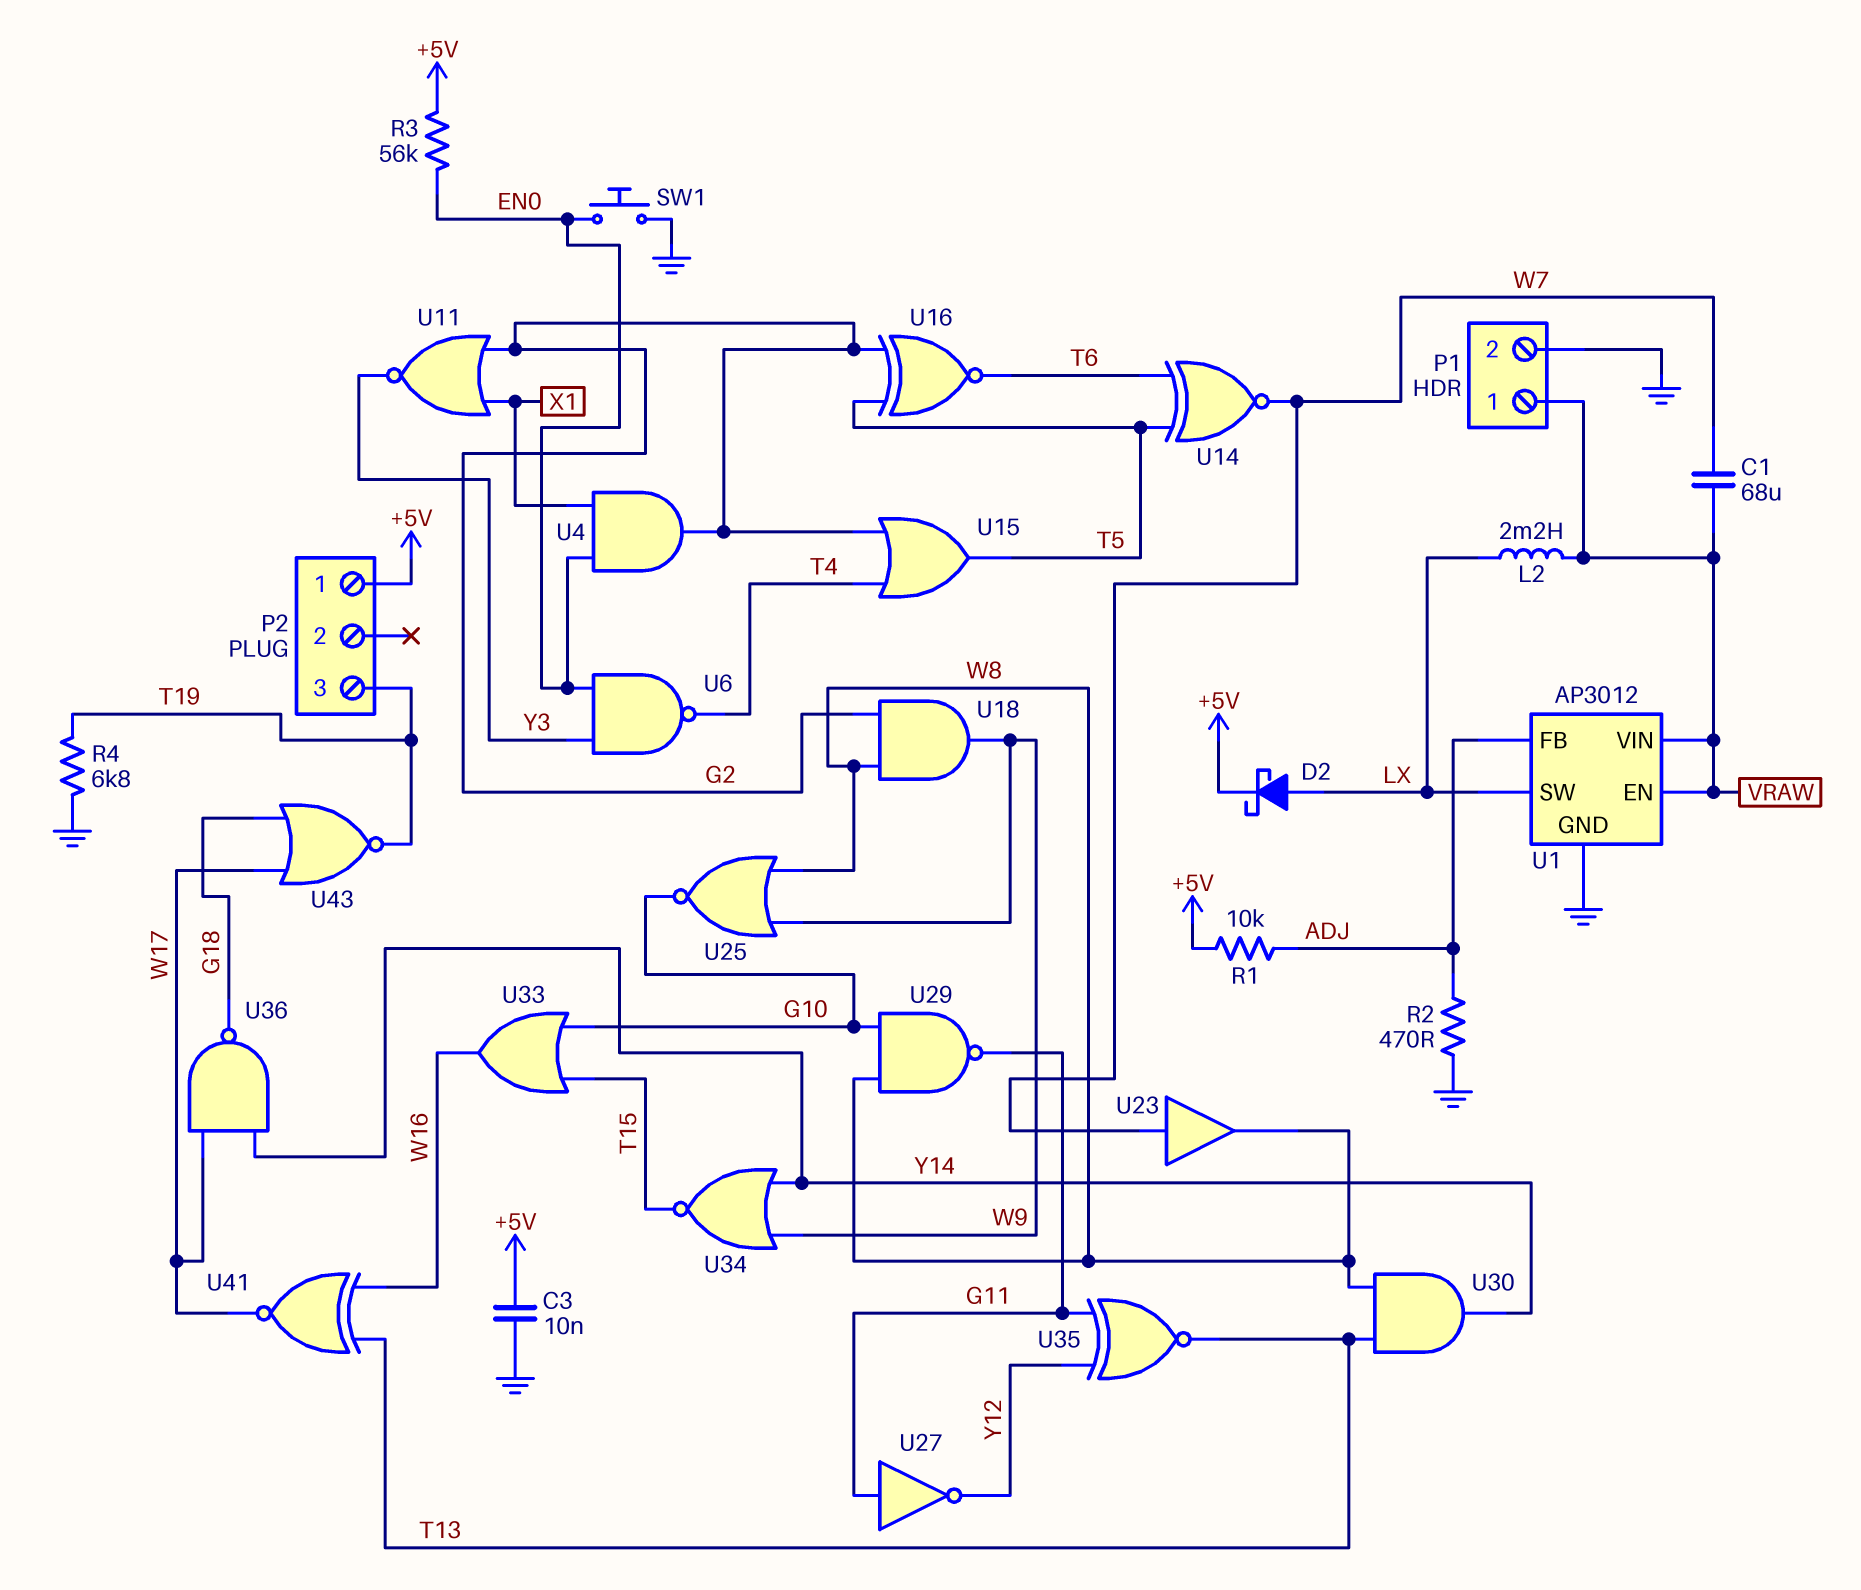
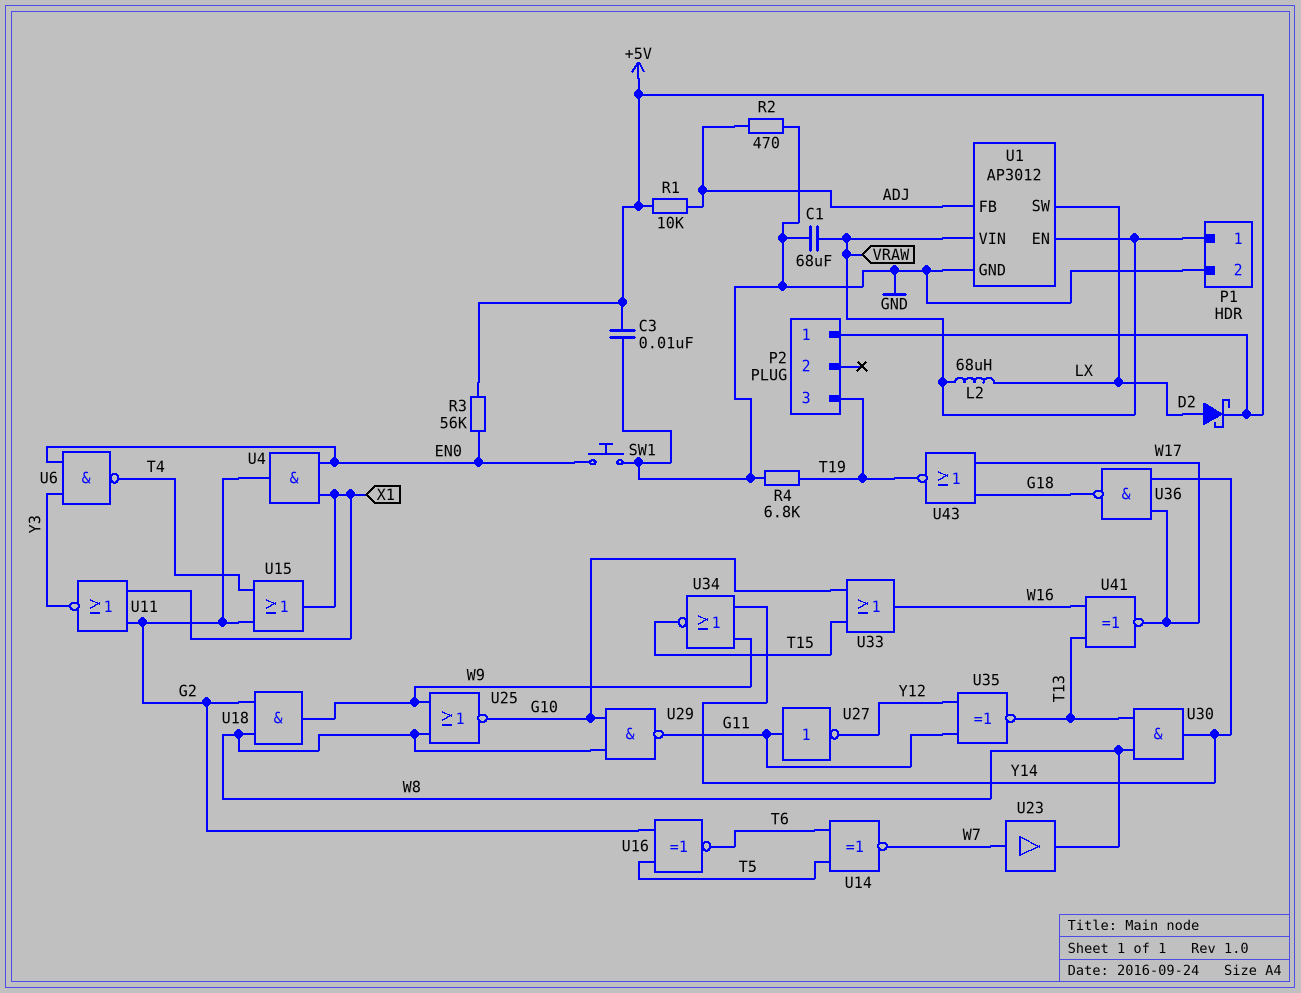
C1: 68uF (VRAW, W7) -> 68uF (GND, VRAW)
L2: 2.2mH (LX, VRAW) -> 68uH (LX, VRAW)
U15: OR (in G2, in T4, out T5) -> OR (in G2, in T4, out X1)

